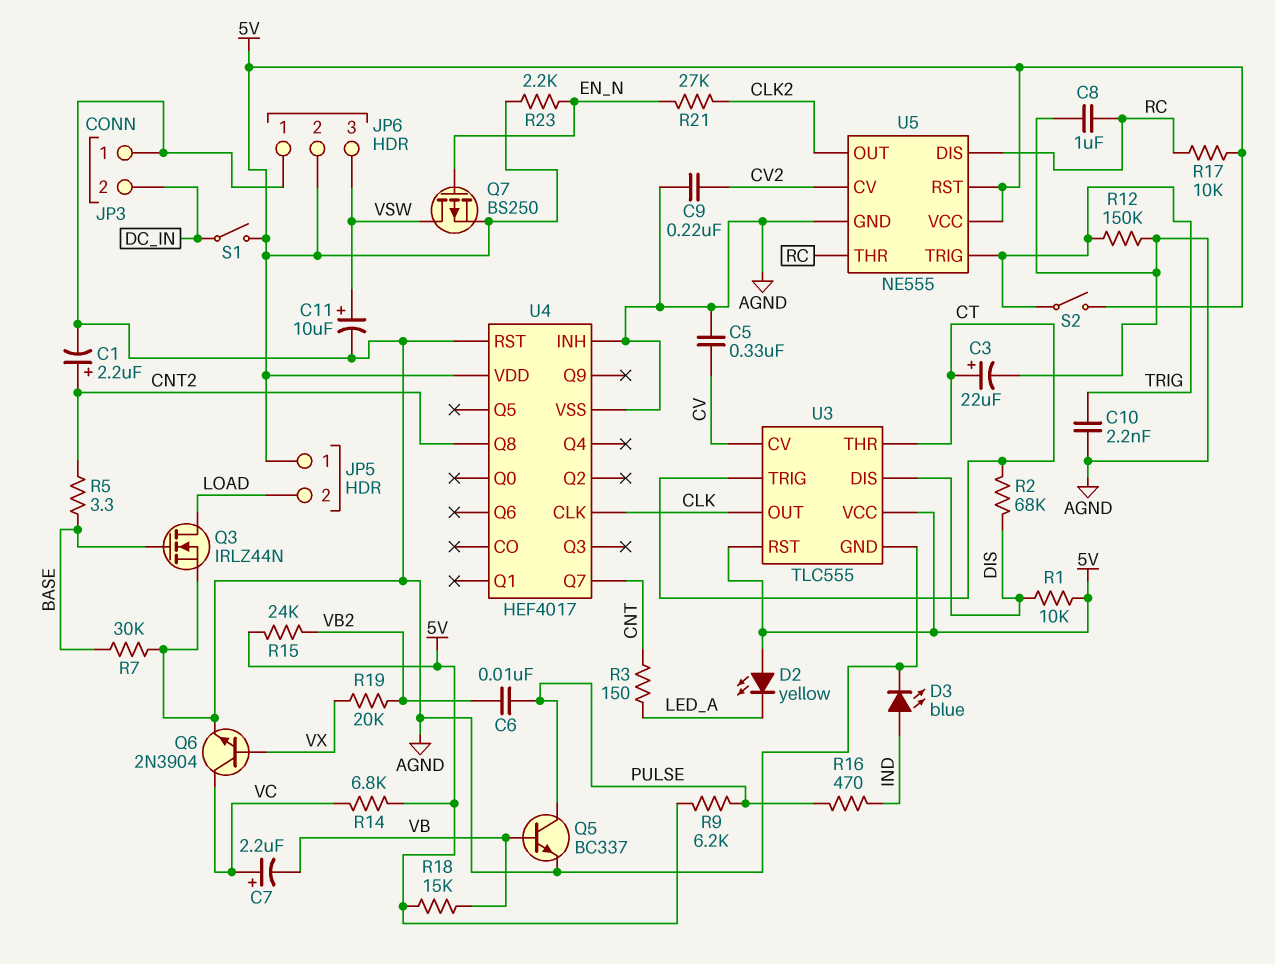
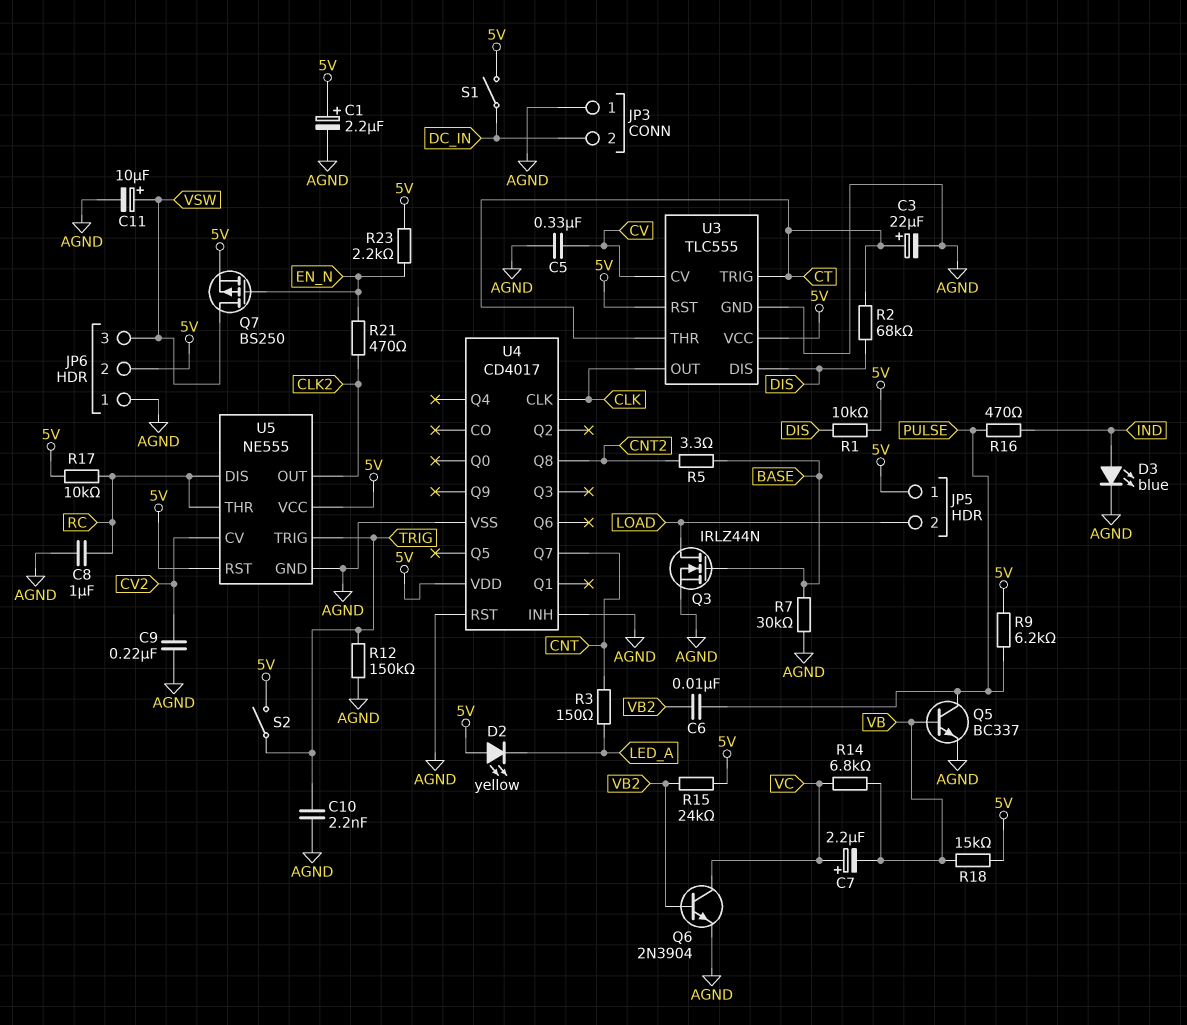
C1: 2.2uF (plus CNT2, minus AGND) -> 2.2uF (plus 5V, minus AGND)
Q6: NPN 2N3904 (B VX, C VC, E AGND) -> NPN 2N3904 (B VB2, C VC, E AGND)
R14: 6.8k (5V, VC) -> 6.8k (VB, VC)
R19: 20k (VB2, VX) -> none
R21: 27k (CLK2, EN_N) -> 470 (CLK2, EN_N)
U4: HEF4017 -> CD4017

